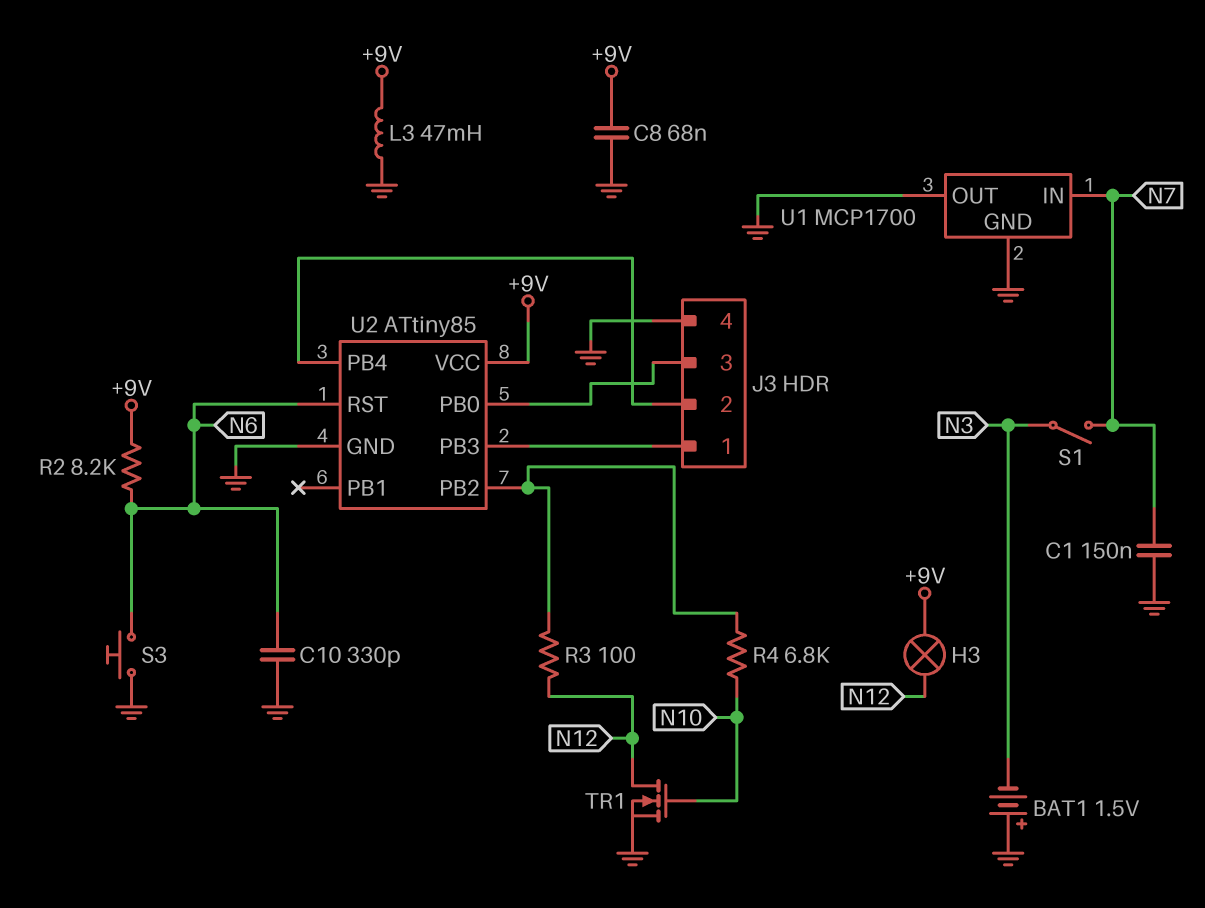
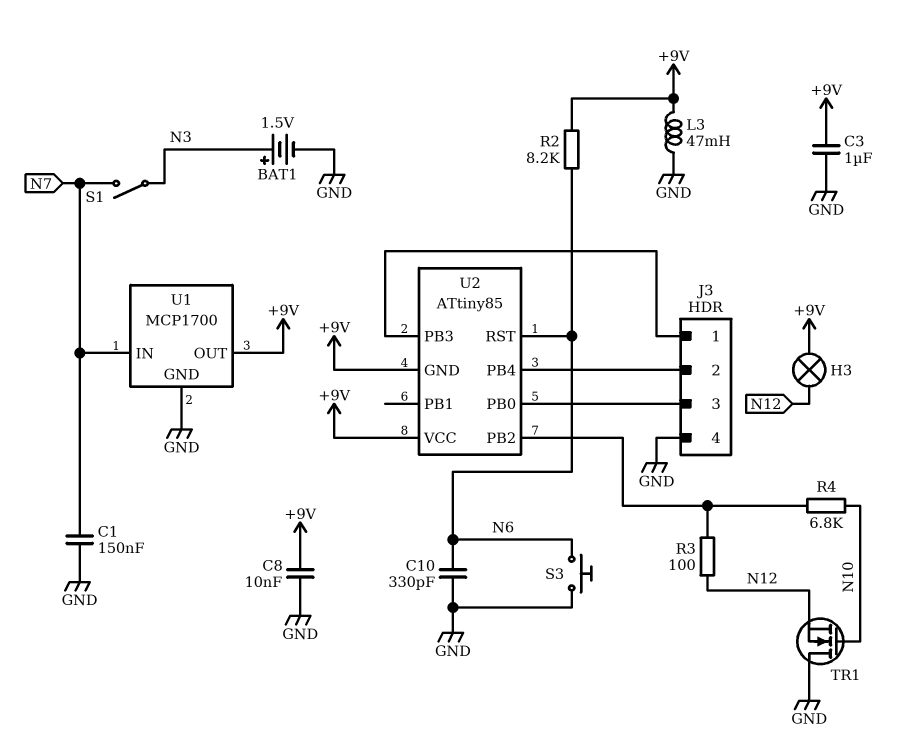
BAT1: 1.5V (plus GND, minus N3) -> 1.5V (plus N3, minus GND)
C3: none -> 1uF (+9V, GND)
C8: 68nF (+9V, GND) -> 10nF (+9V, GND)
TR1: NMOS (G N10, D N12, S GND) -> NMOS (G N10, D GND, S N12)
U1 pin OUT: GND -> +9V
U2 pin GND: GND -> +9V

